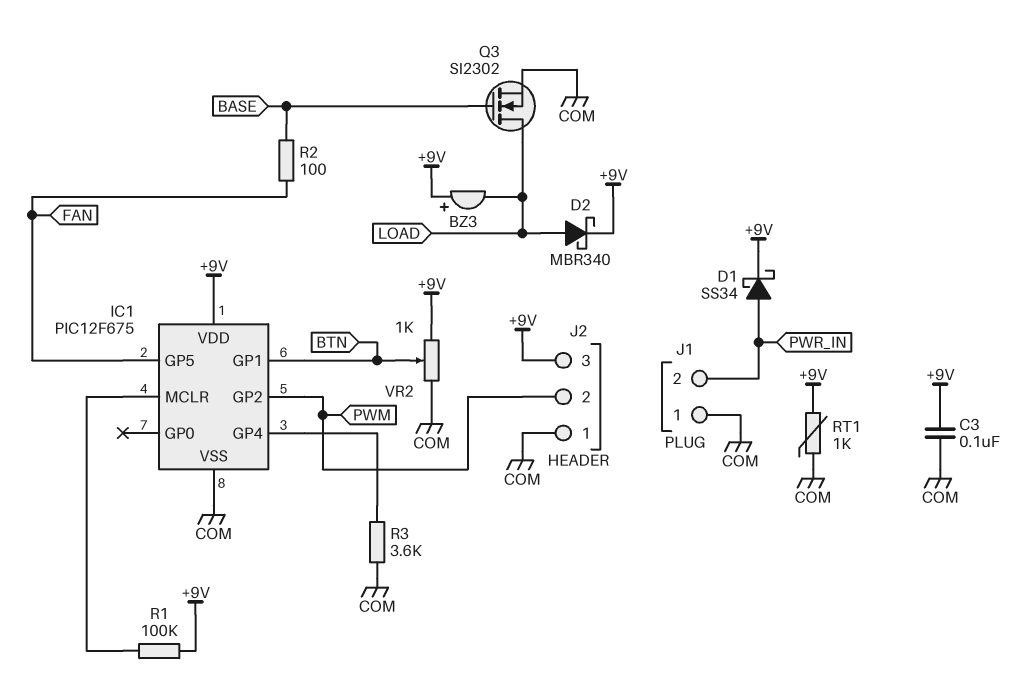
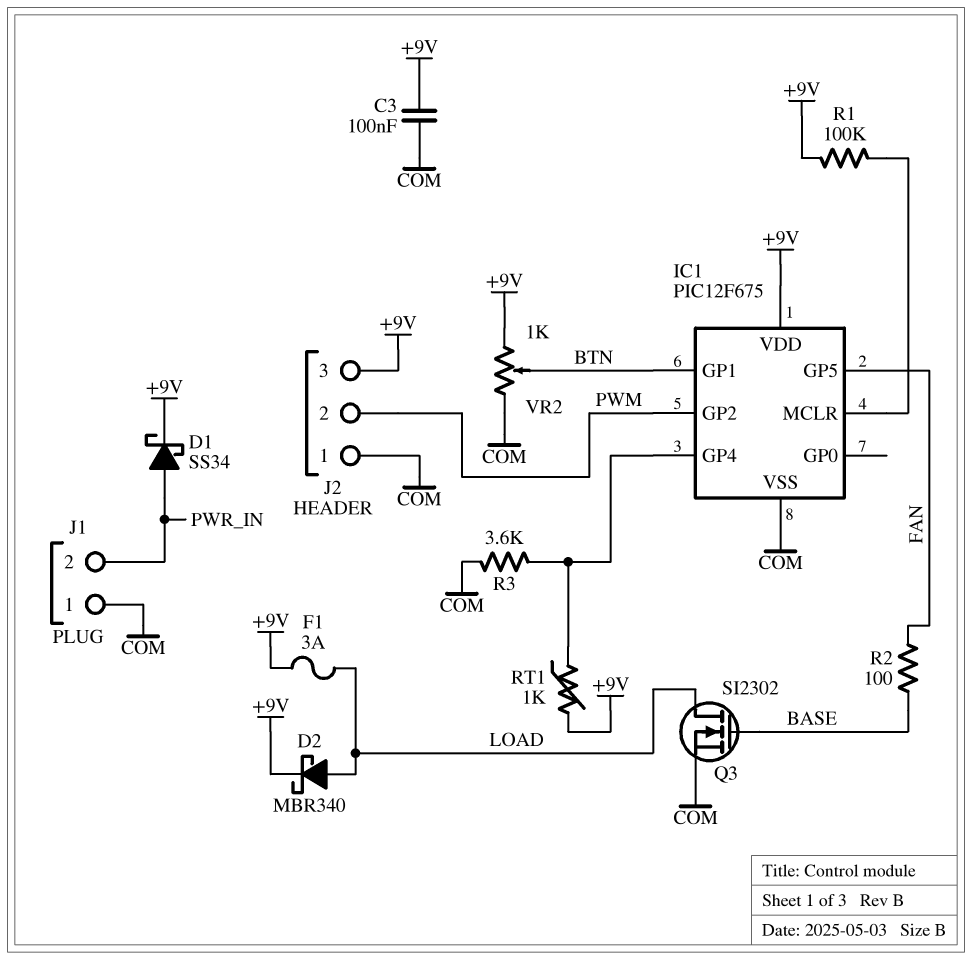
BZ3: buzzer (plus +9V, minus LOAD) -> none
F1: none -> 3A (+9V, LOAD)
RT1: 1k (+9V, COM) -> 1k (+9V, IC1/GP4)

